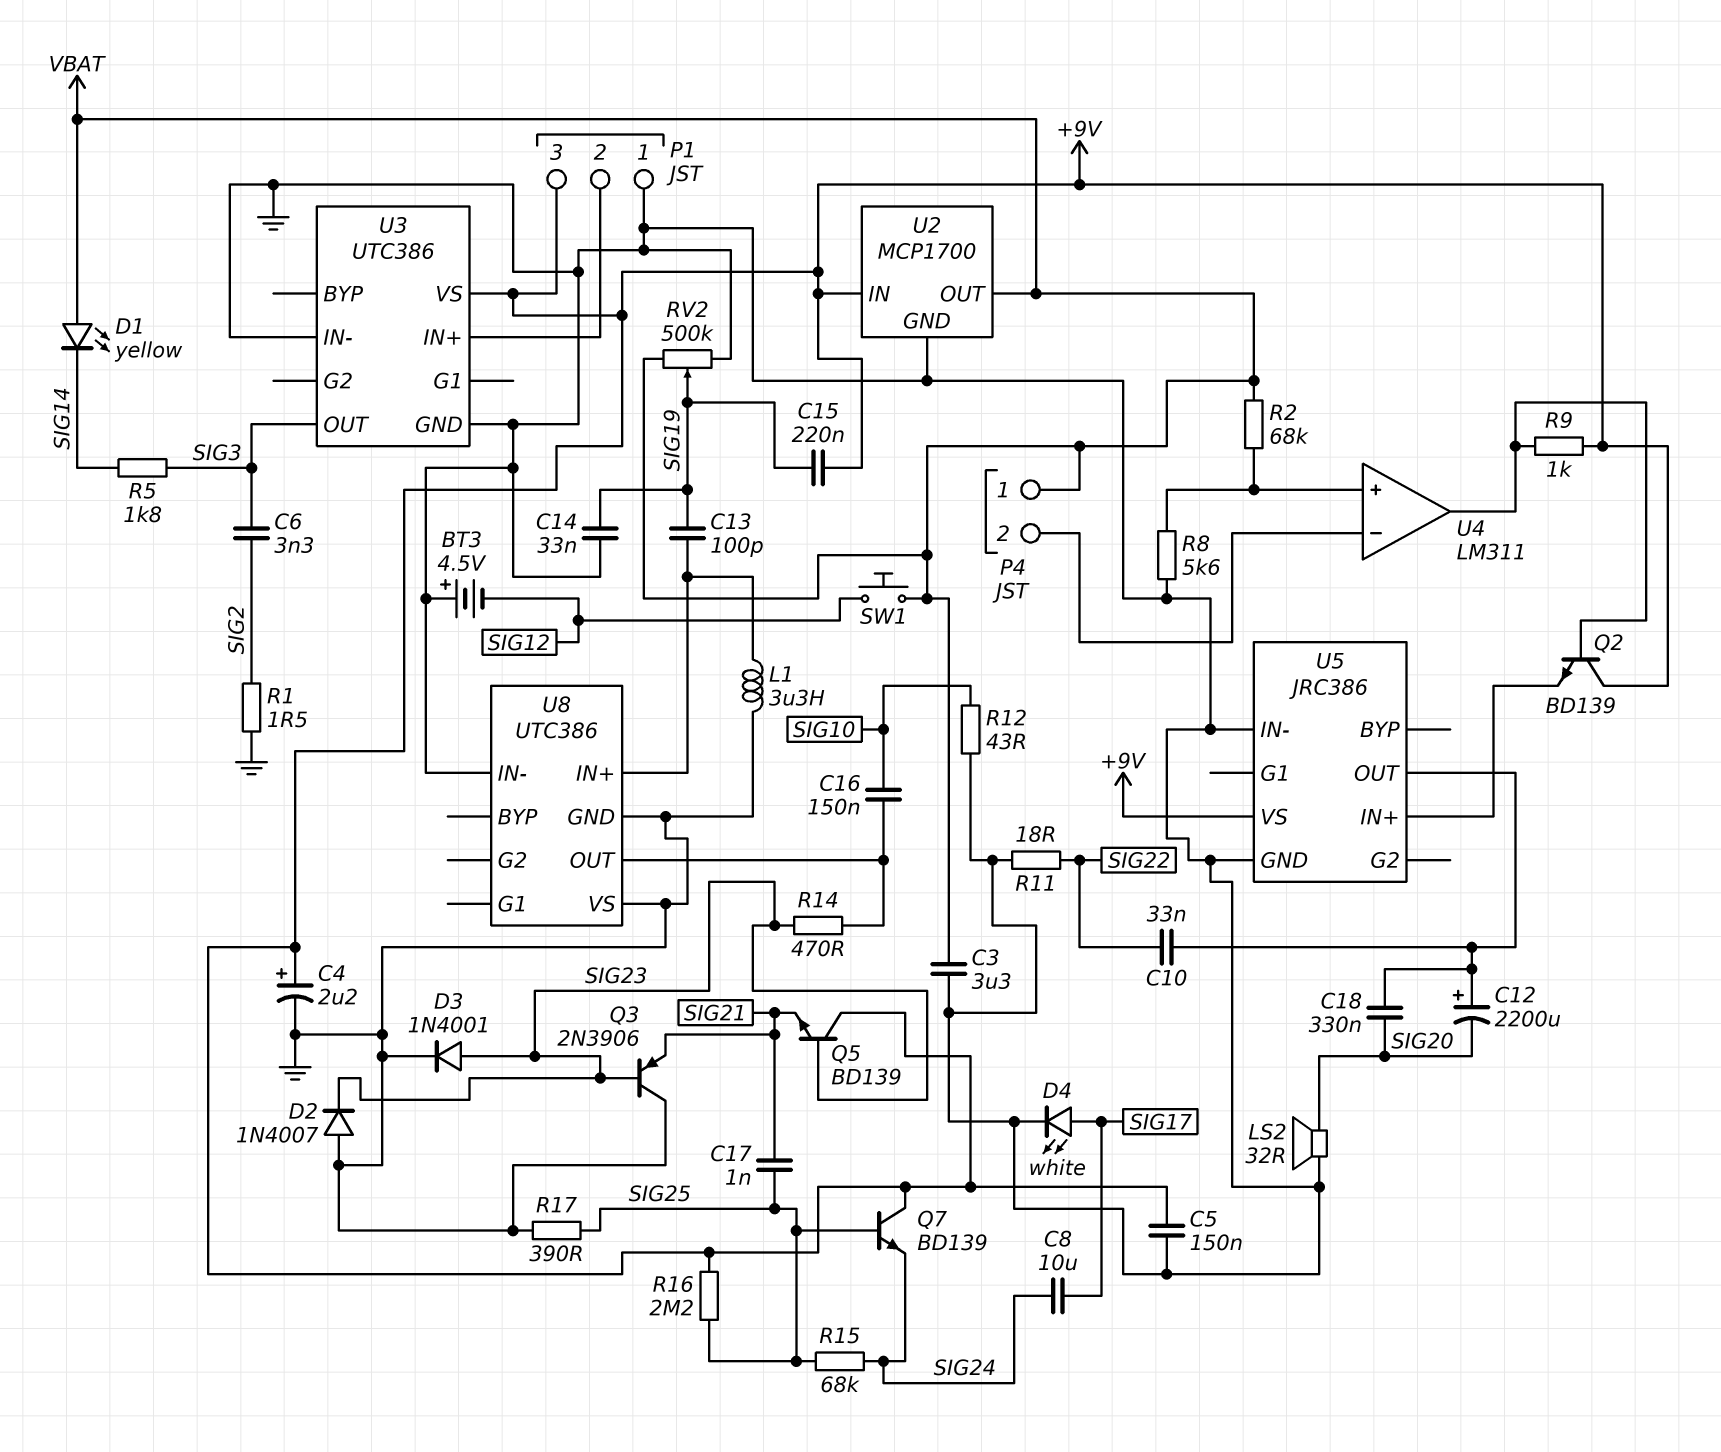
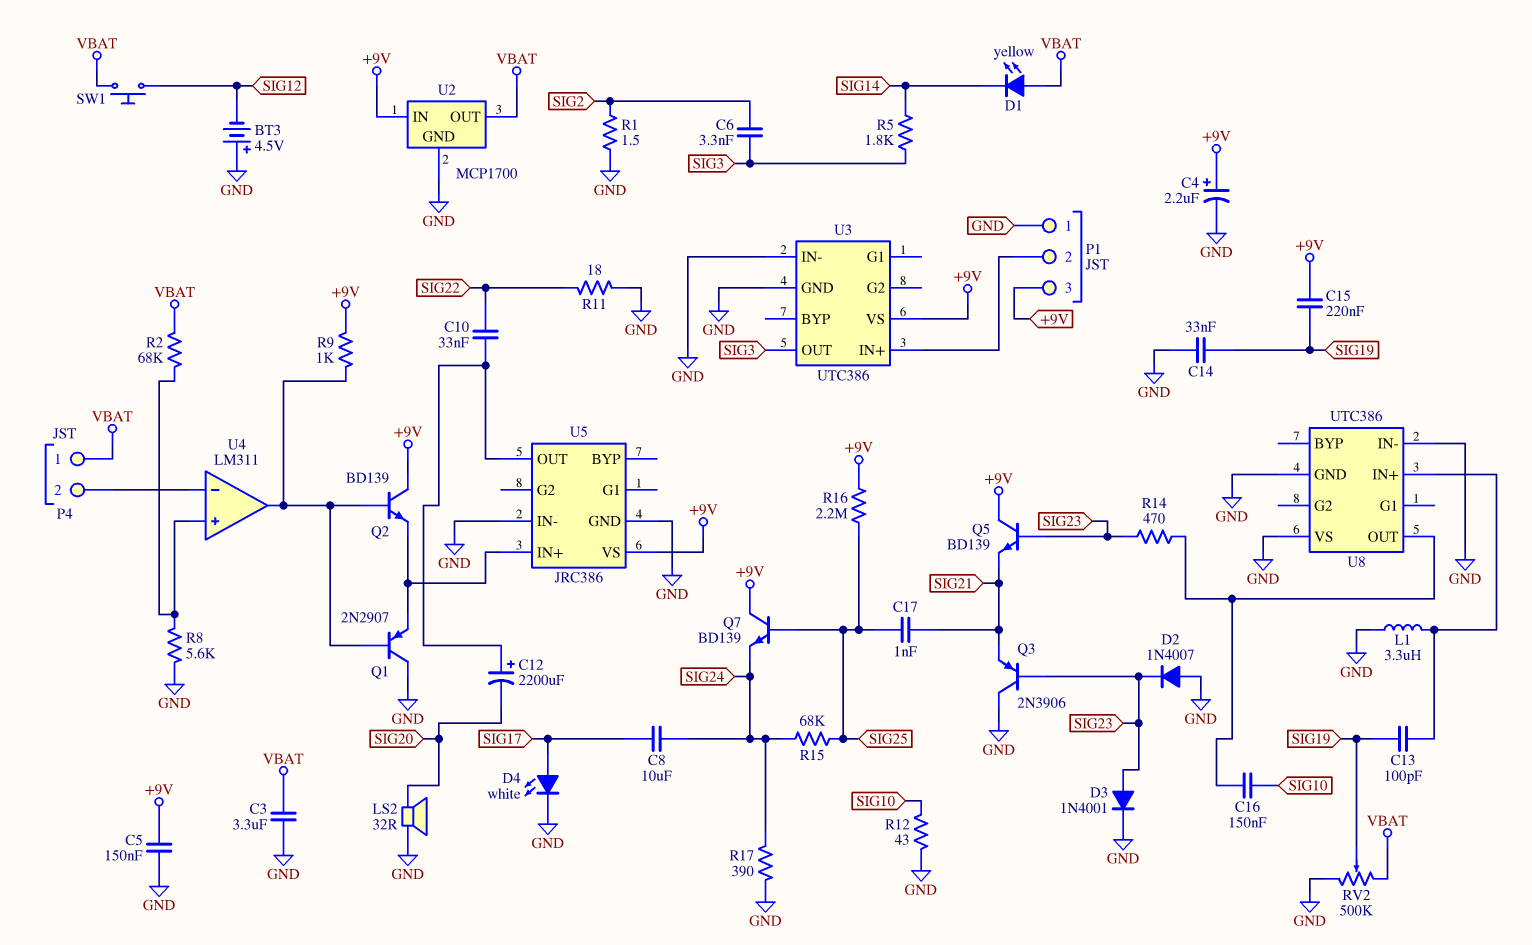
C18: 330nF (SIG20, U5/OUT) -> none
Q1: none -> PNP 2N2907 (B U4/out, C GND, E U5/IN+)
R17: 390 (GND, SIG25) -> 390 (GND, SIG24)

